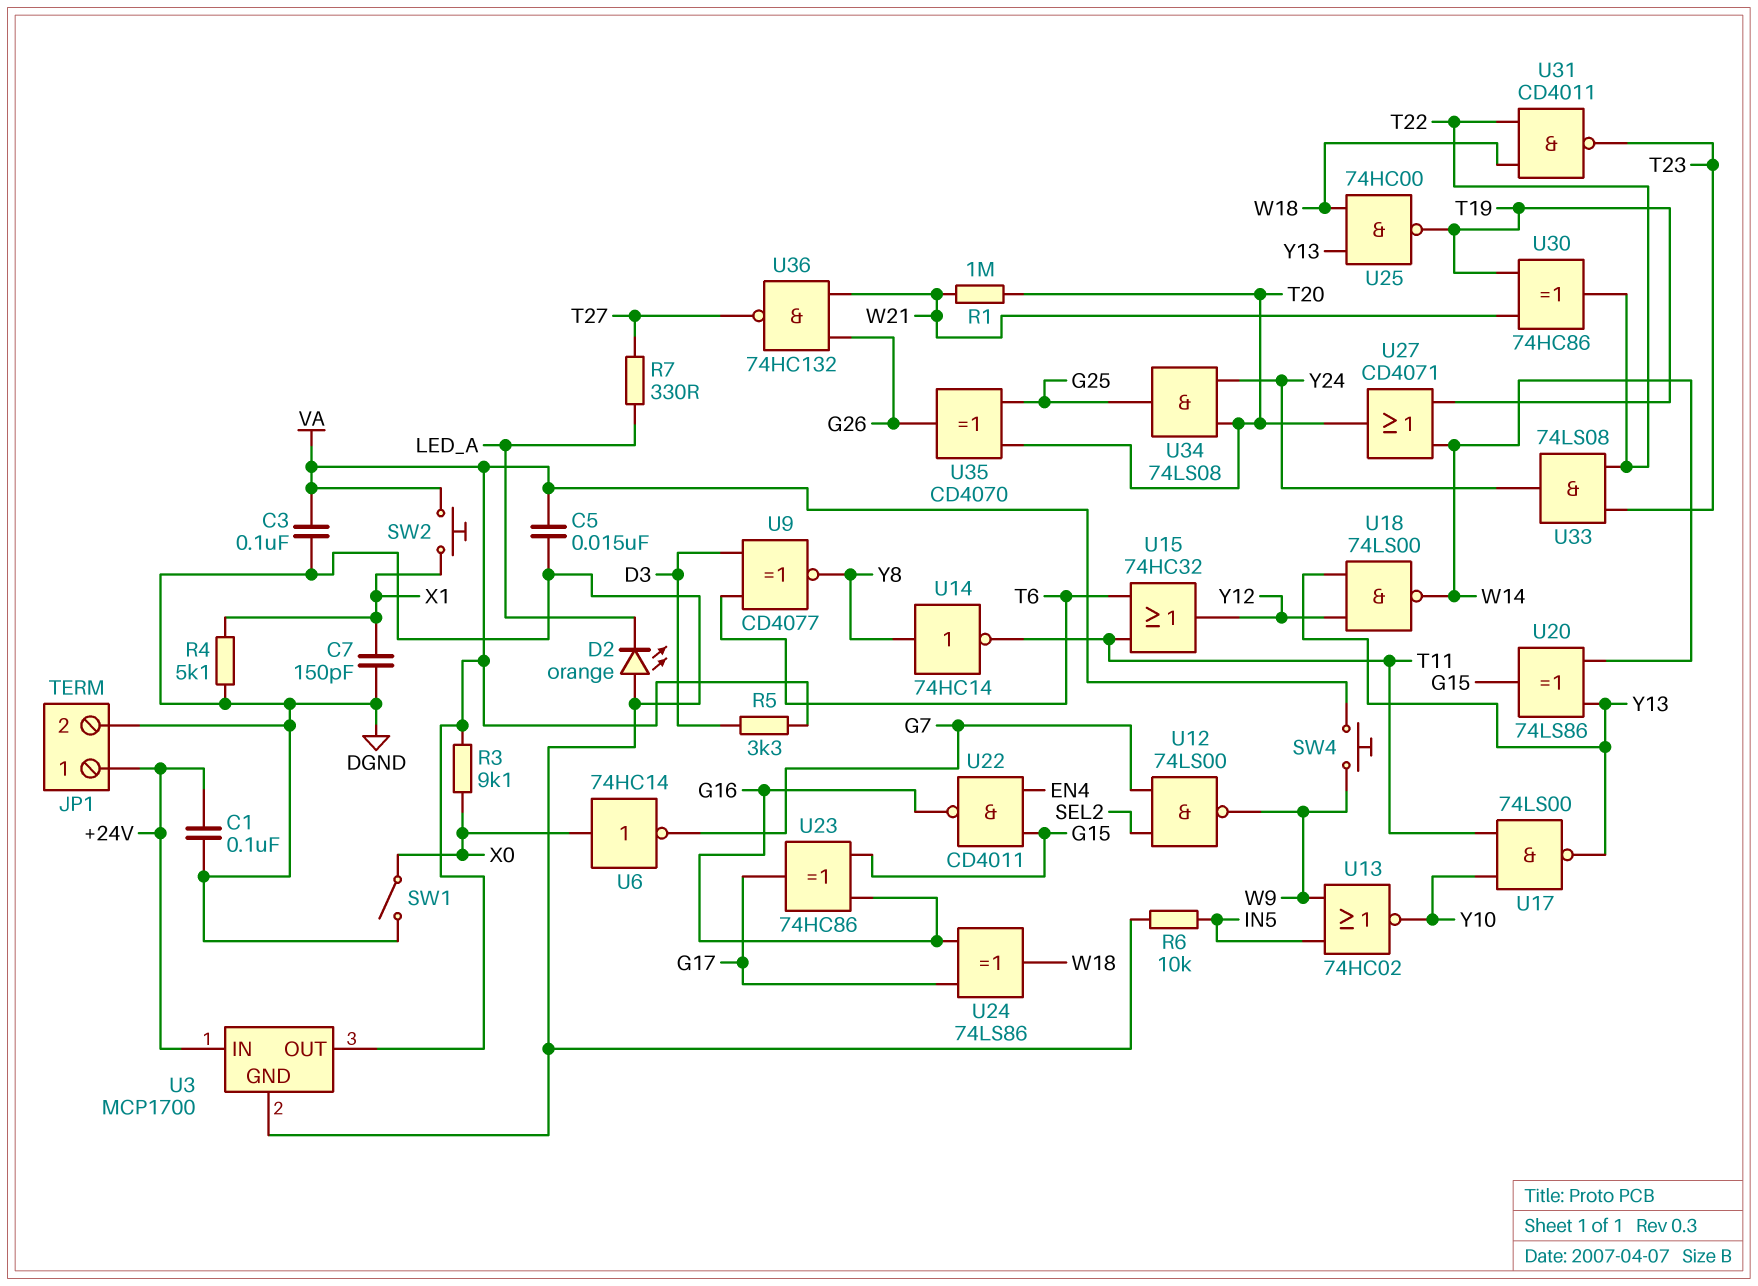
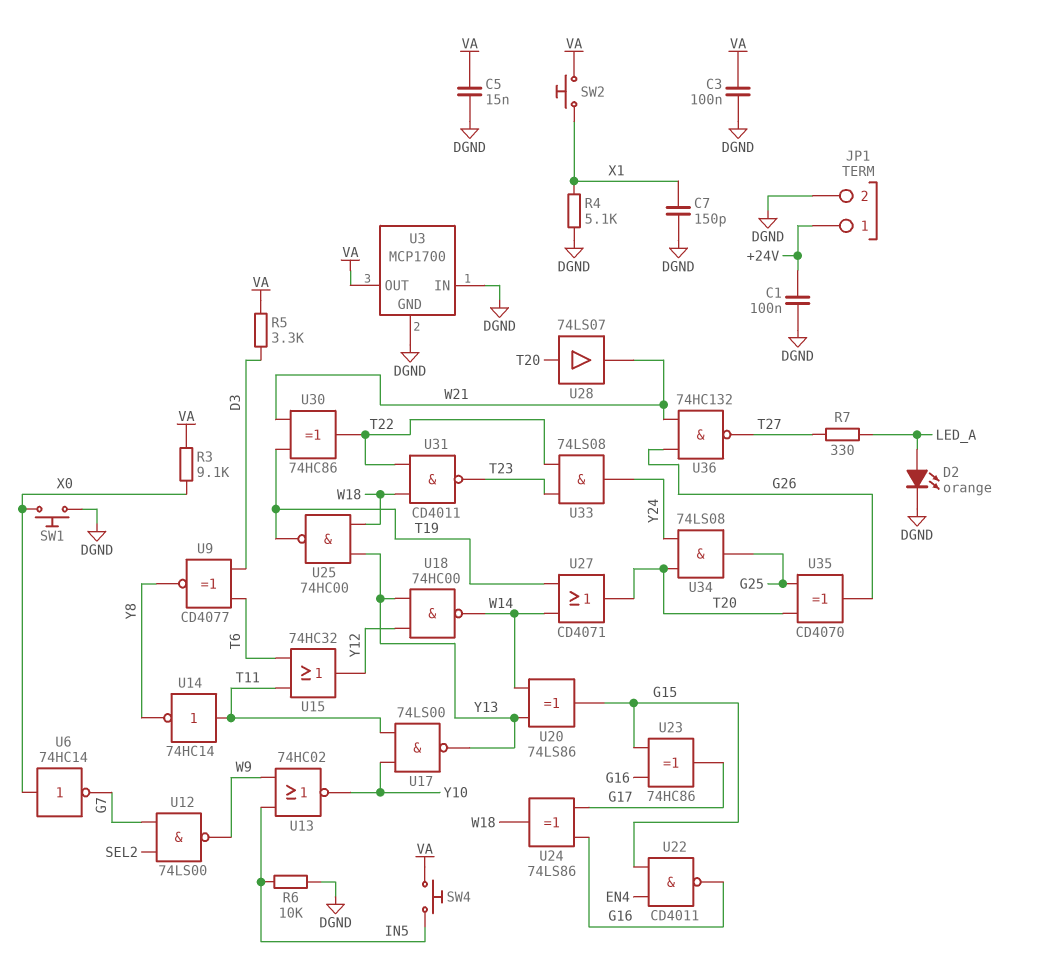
D2: LED orange (A DGND, K LED_A) -> LED orange (A LED_A, K DGND)
R1: 1M (T20, W21) -> none
SW1: switch (DGND, X0) -> button (DGND, X0)
SW4: button (VA, W9) -> button (IN5, VA)
U3 pin IN: +24V -> DGND
U14: NOT 74HC14 (in Y8, out T11) -> NOT 74HC14 (in T11, out Y8)
U18: NAND 74LS00 (in Y12, in Y13, out W14) -> NAND 74HC00 (in Y12, in Y13, out W14)
U28: none -> buffer 74LS07 (in T20, out W21)

